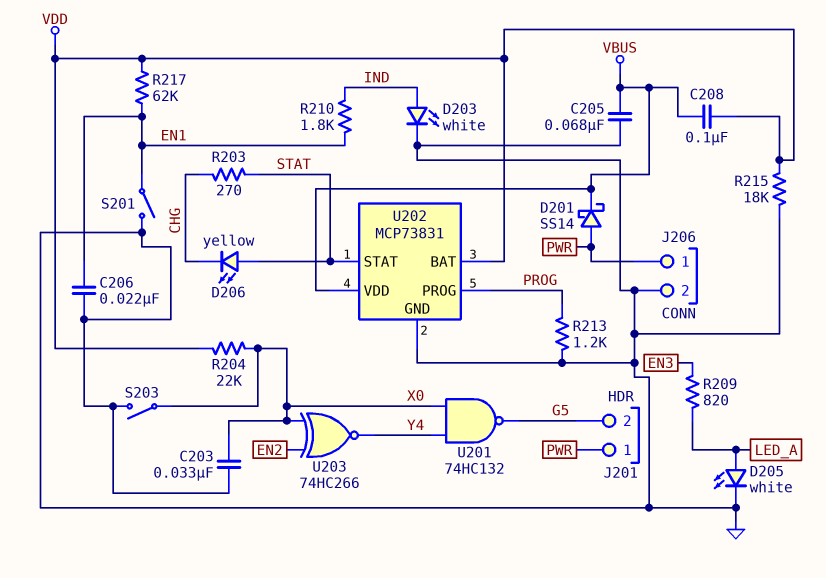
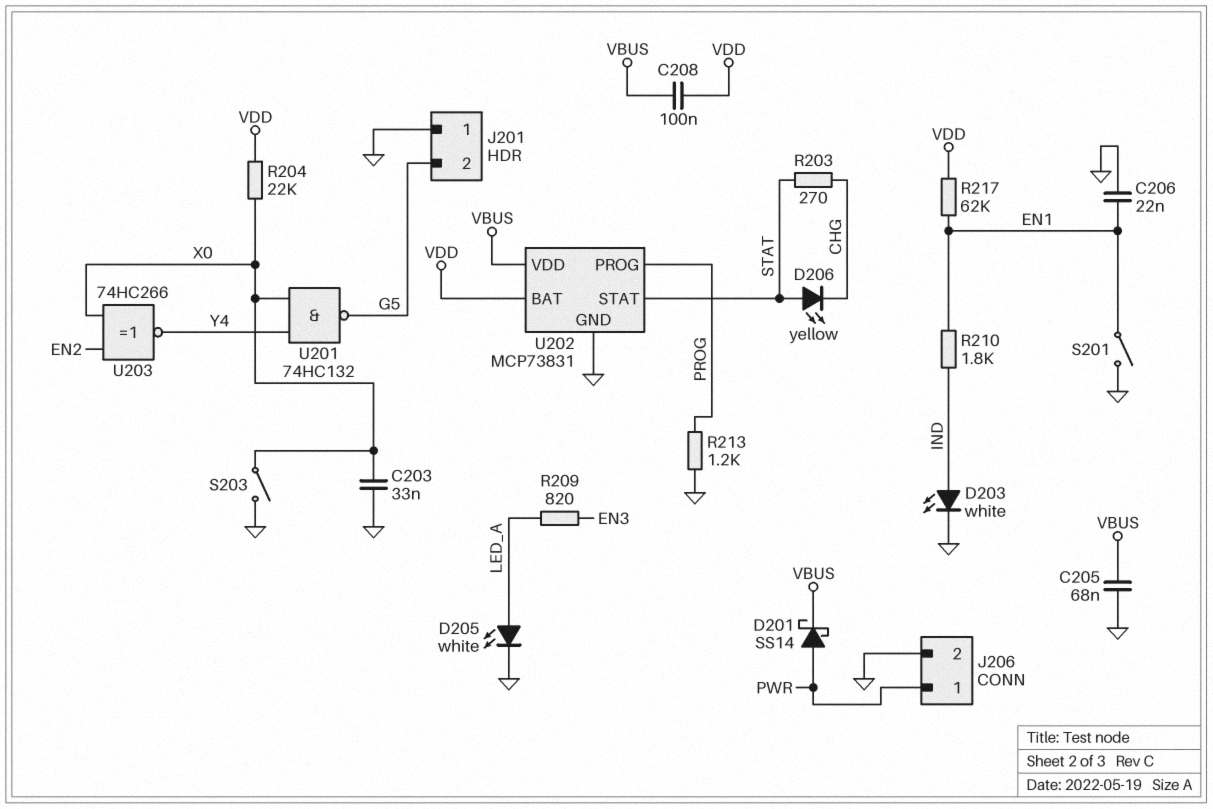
J201 pin 1: PWR -> GND
R215: 18k (GND, VDD) -> none

